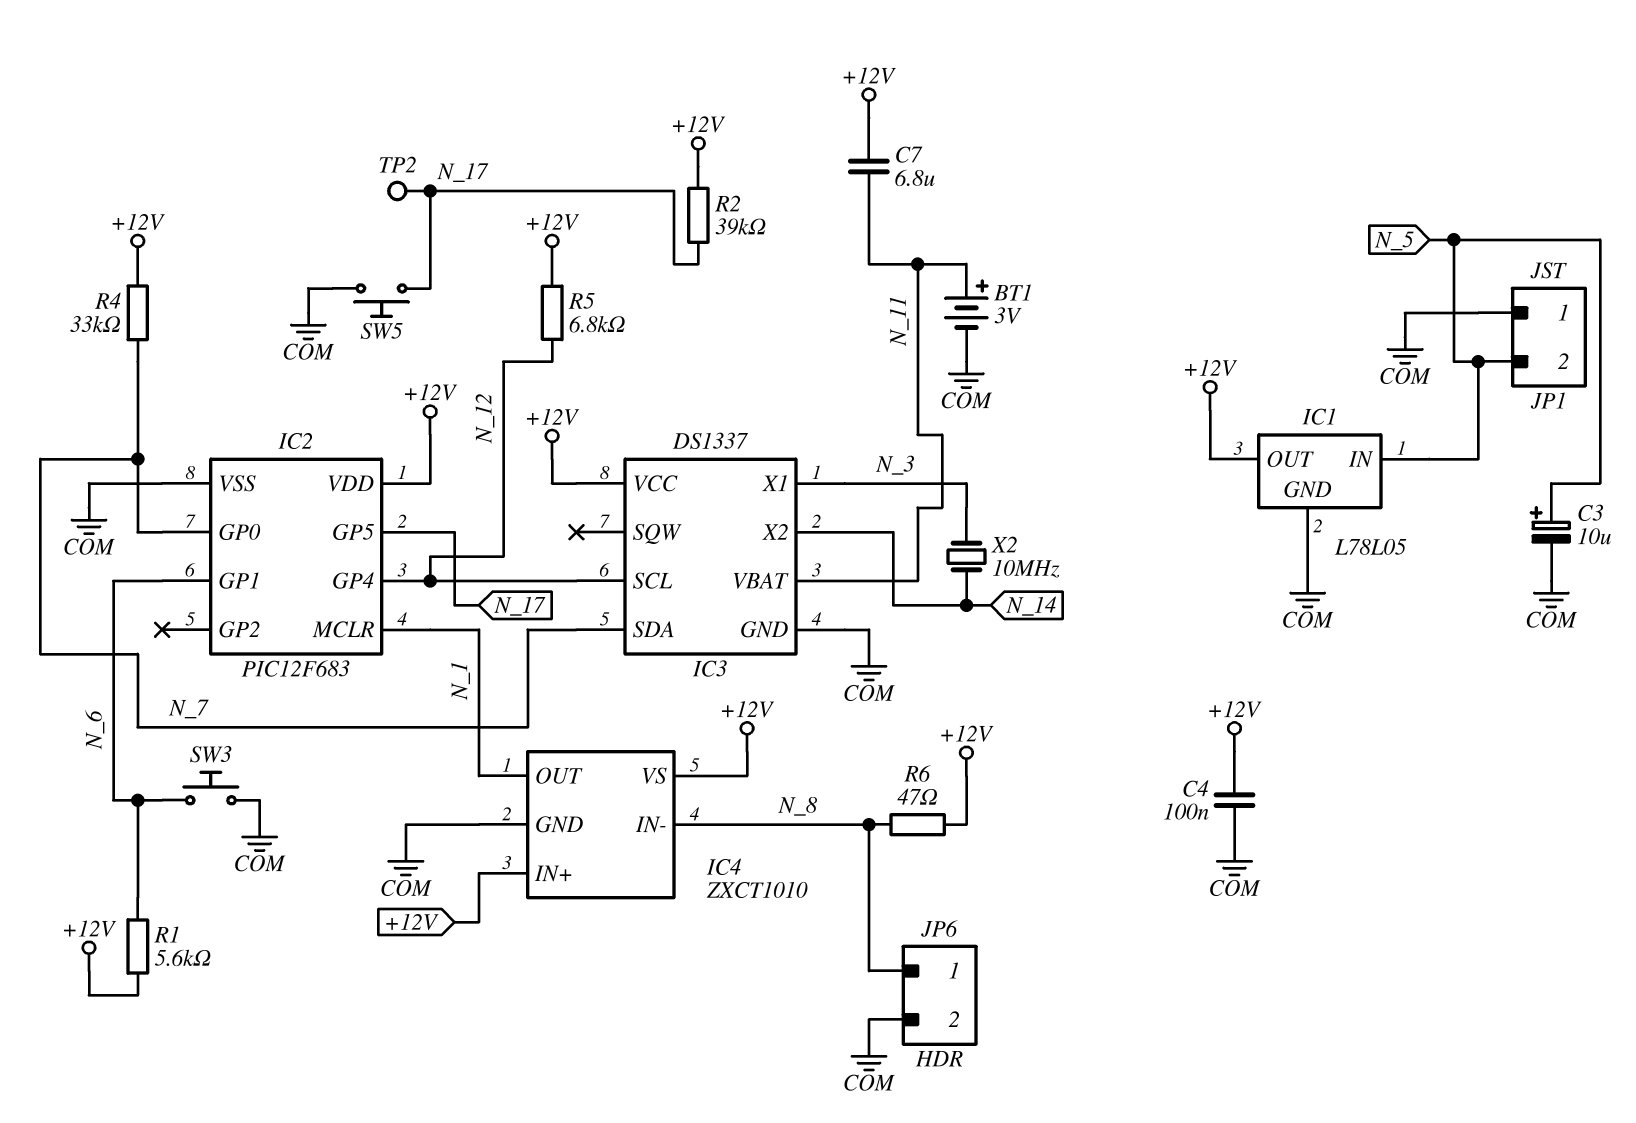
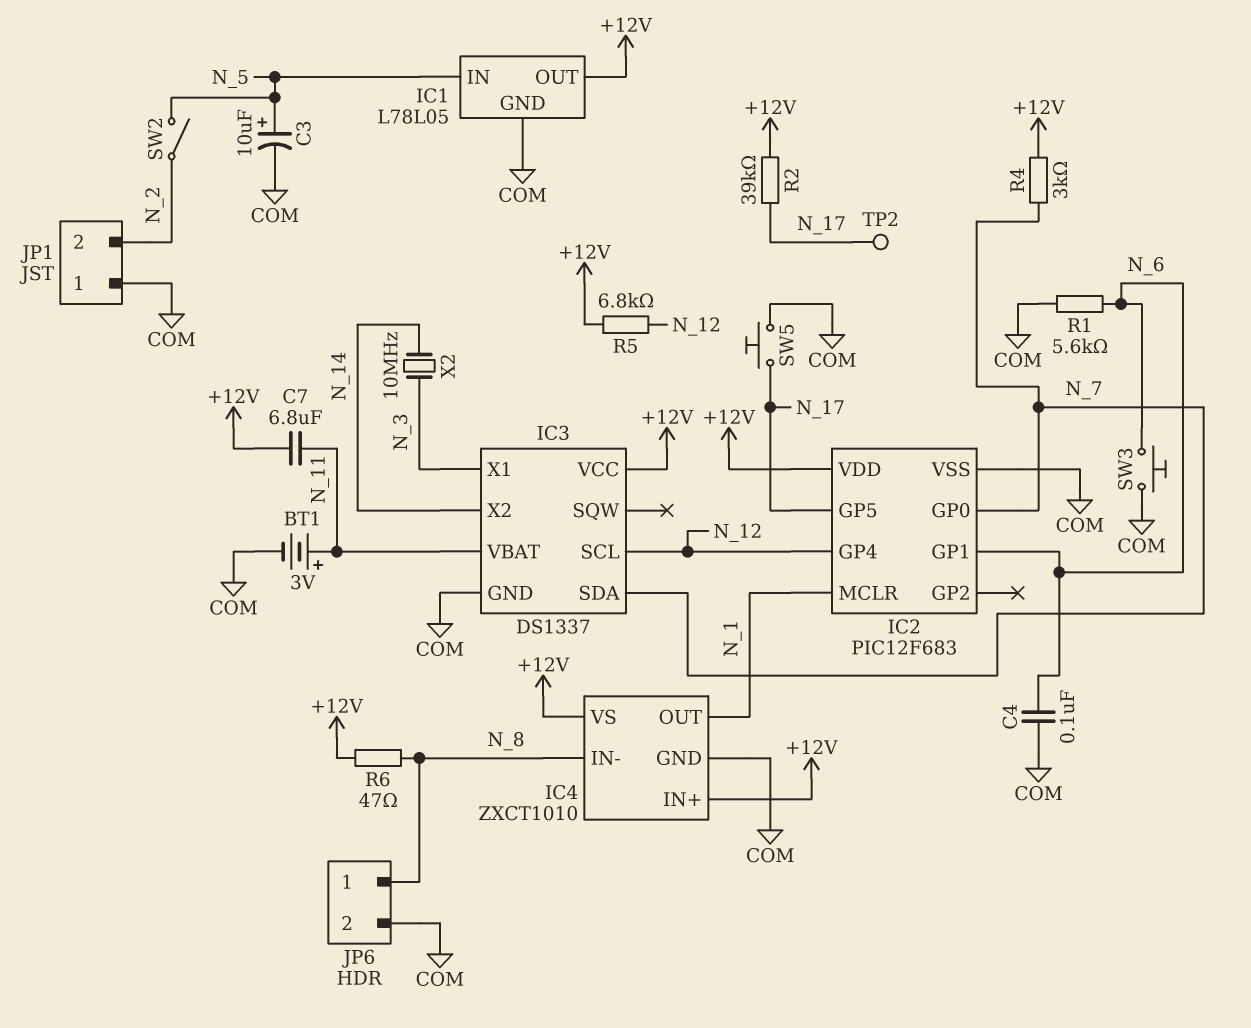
C4: 100nF (+12V, COM) -> 100nF (COM, N_6)
JP1 pin 2: N_5 -> N_2
R1: 5.6k (+12V, N_6) -> 5.6k (COM, N_6)
R4: 33k (+12V, N_7) -> 3k (+12V, N_7)
SW2: none -> switch (N_2, N_5)

